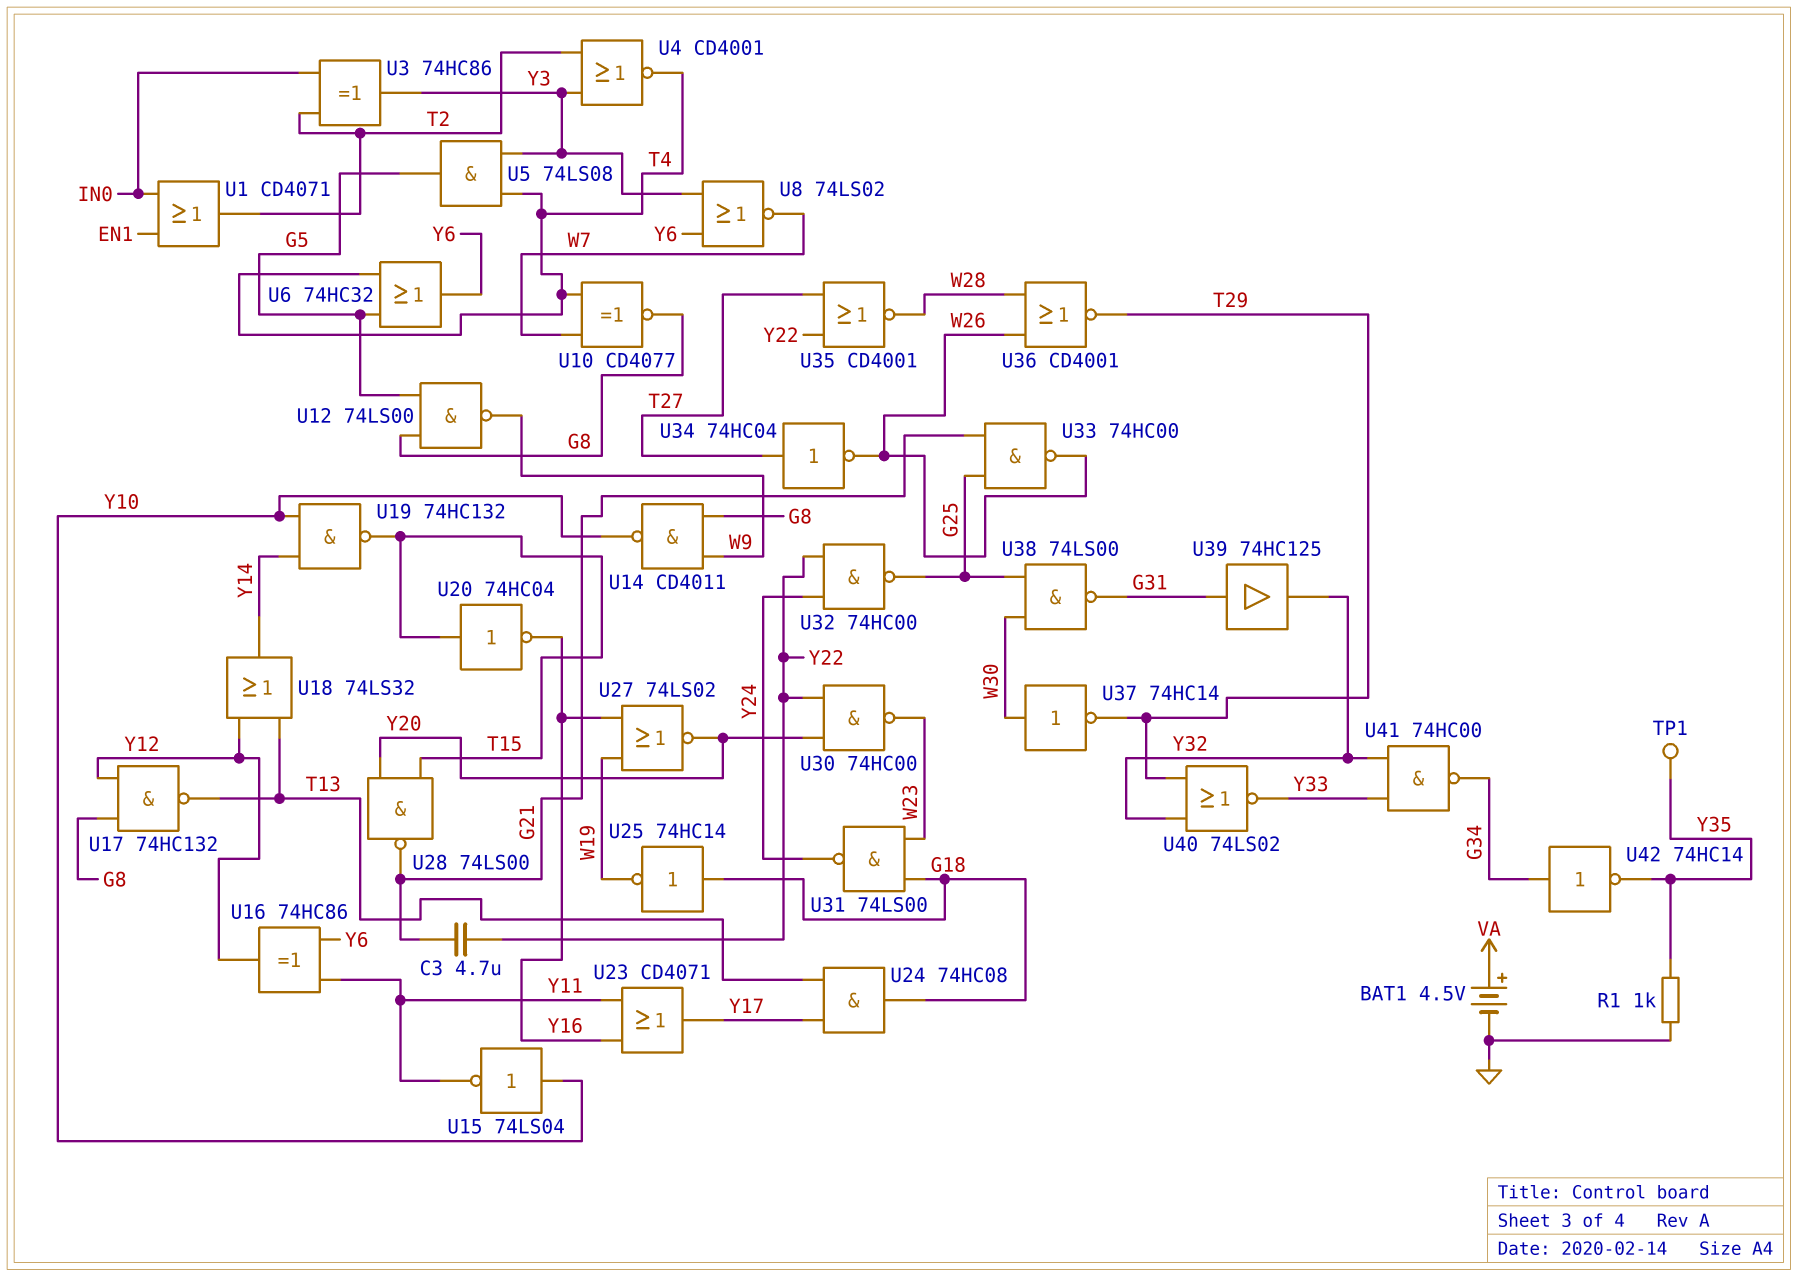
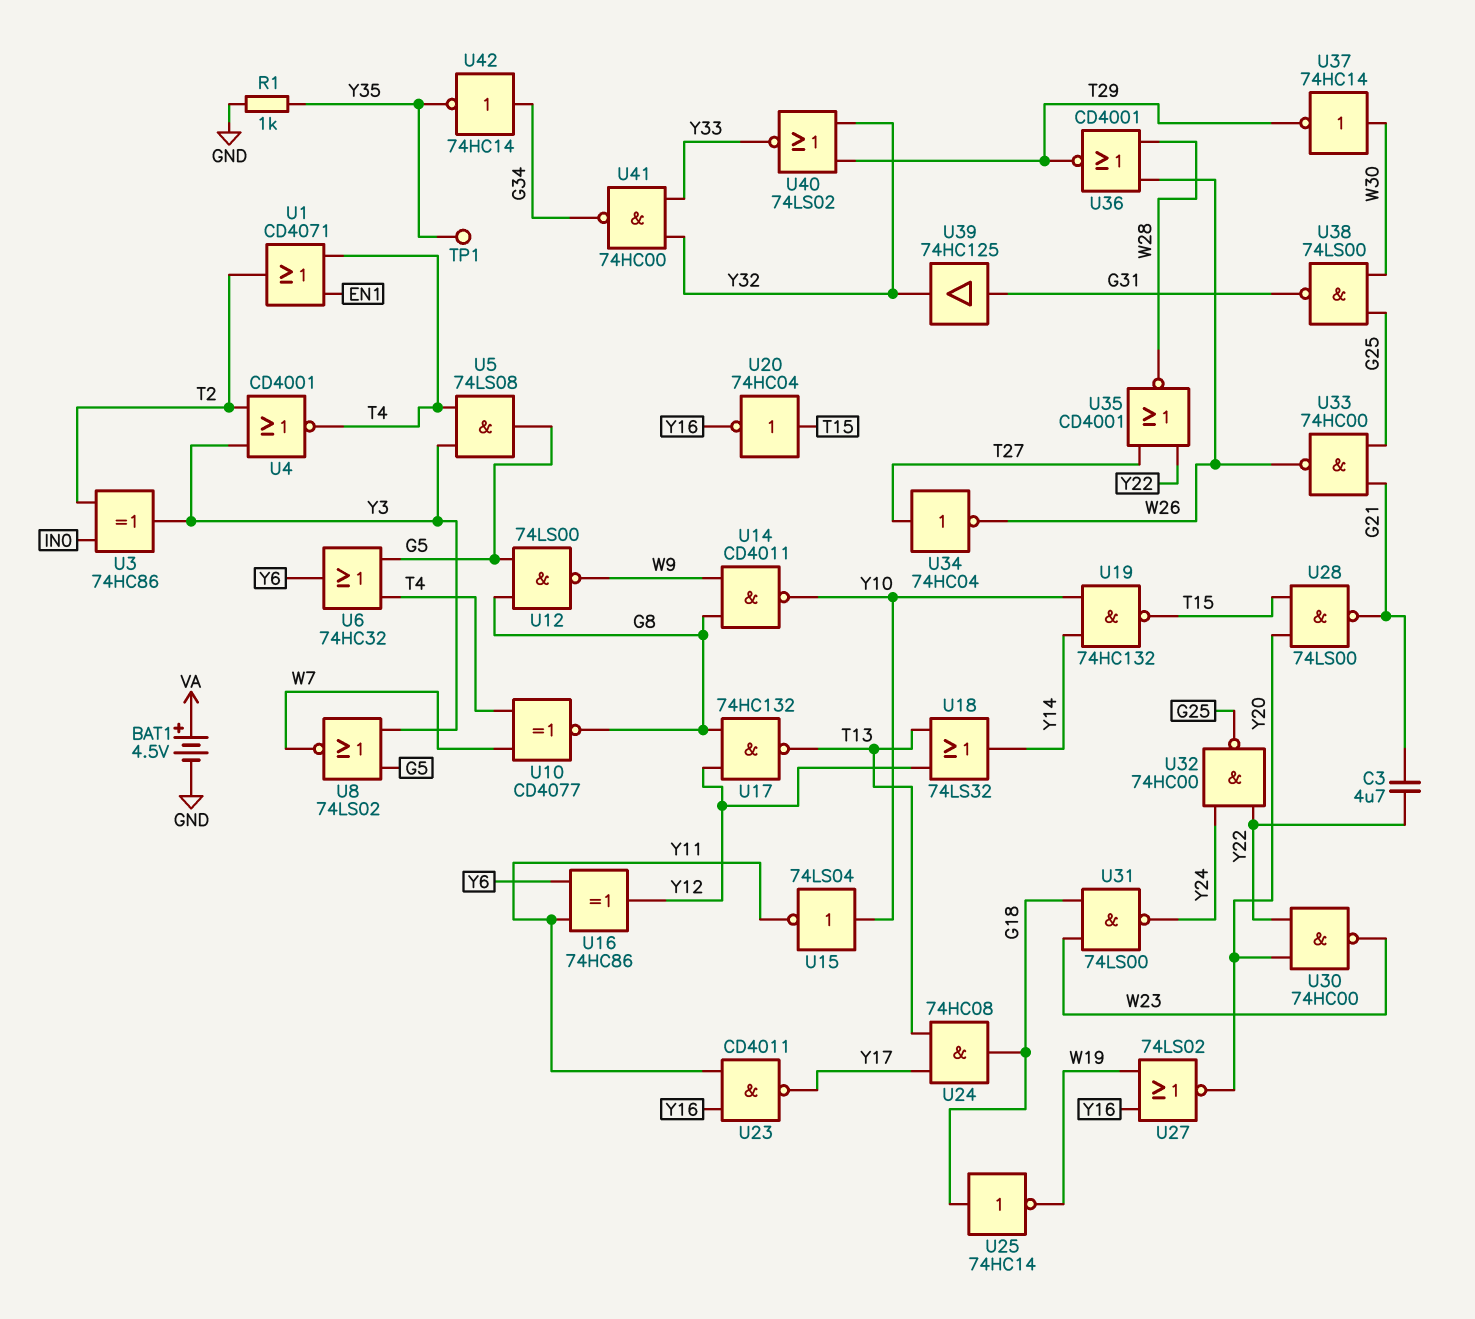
U1: OR CD4071 (in EN1, in IN0, out T2) -> OR CD4071 (in EN1, in T4, out T2)
U8: NOR 74LS02 (in Y3, in Y6, out W7) -> NOR 74LS02 (in G5, in Y3, out W7)
U23: OR CD4071 (in Y11, in Y16, out Y17) -> NAND CD4011 (in Y11, in Y16, out Y17)

